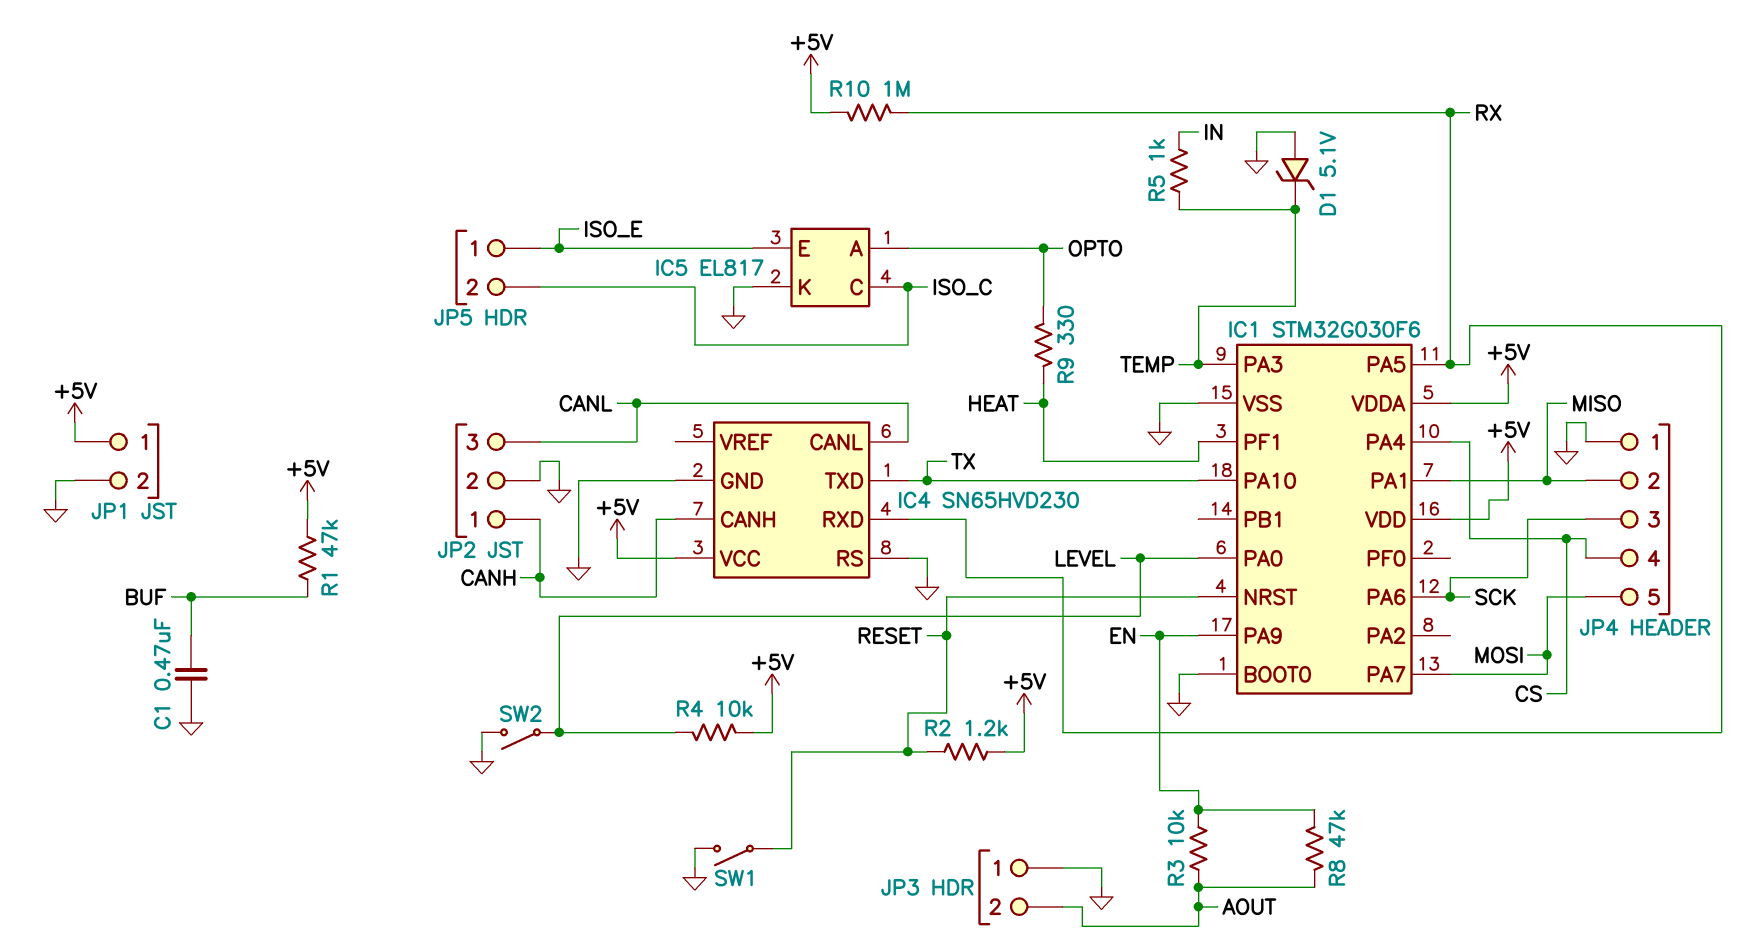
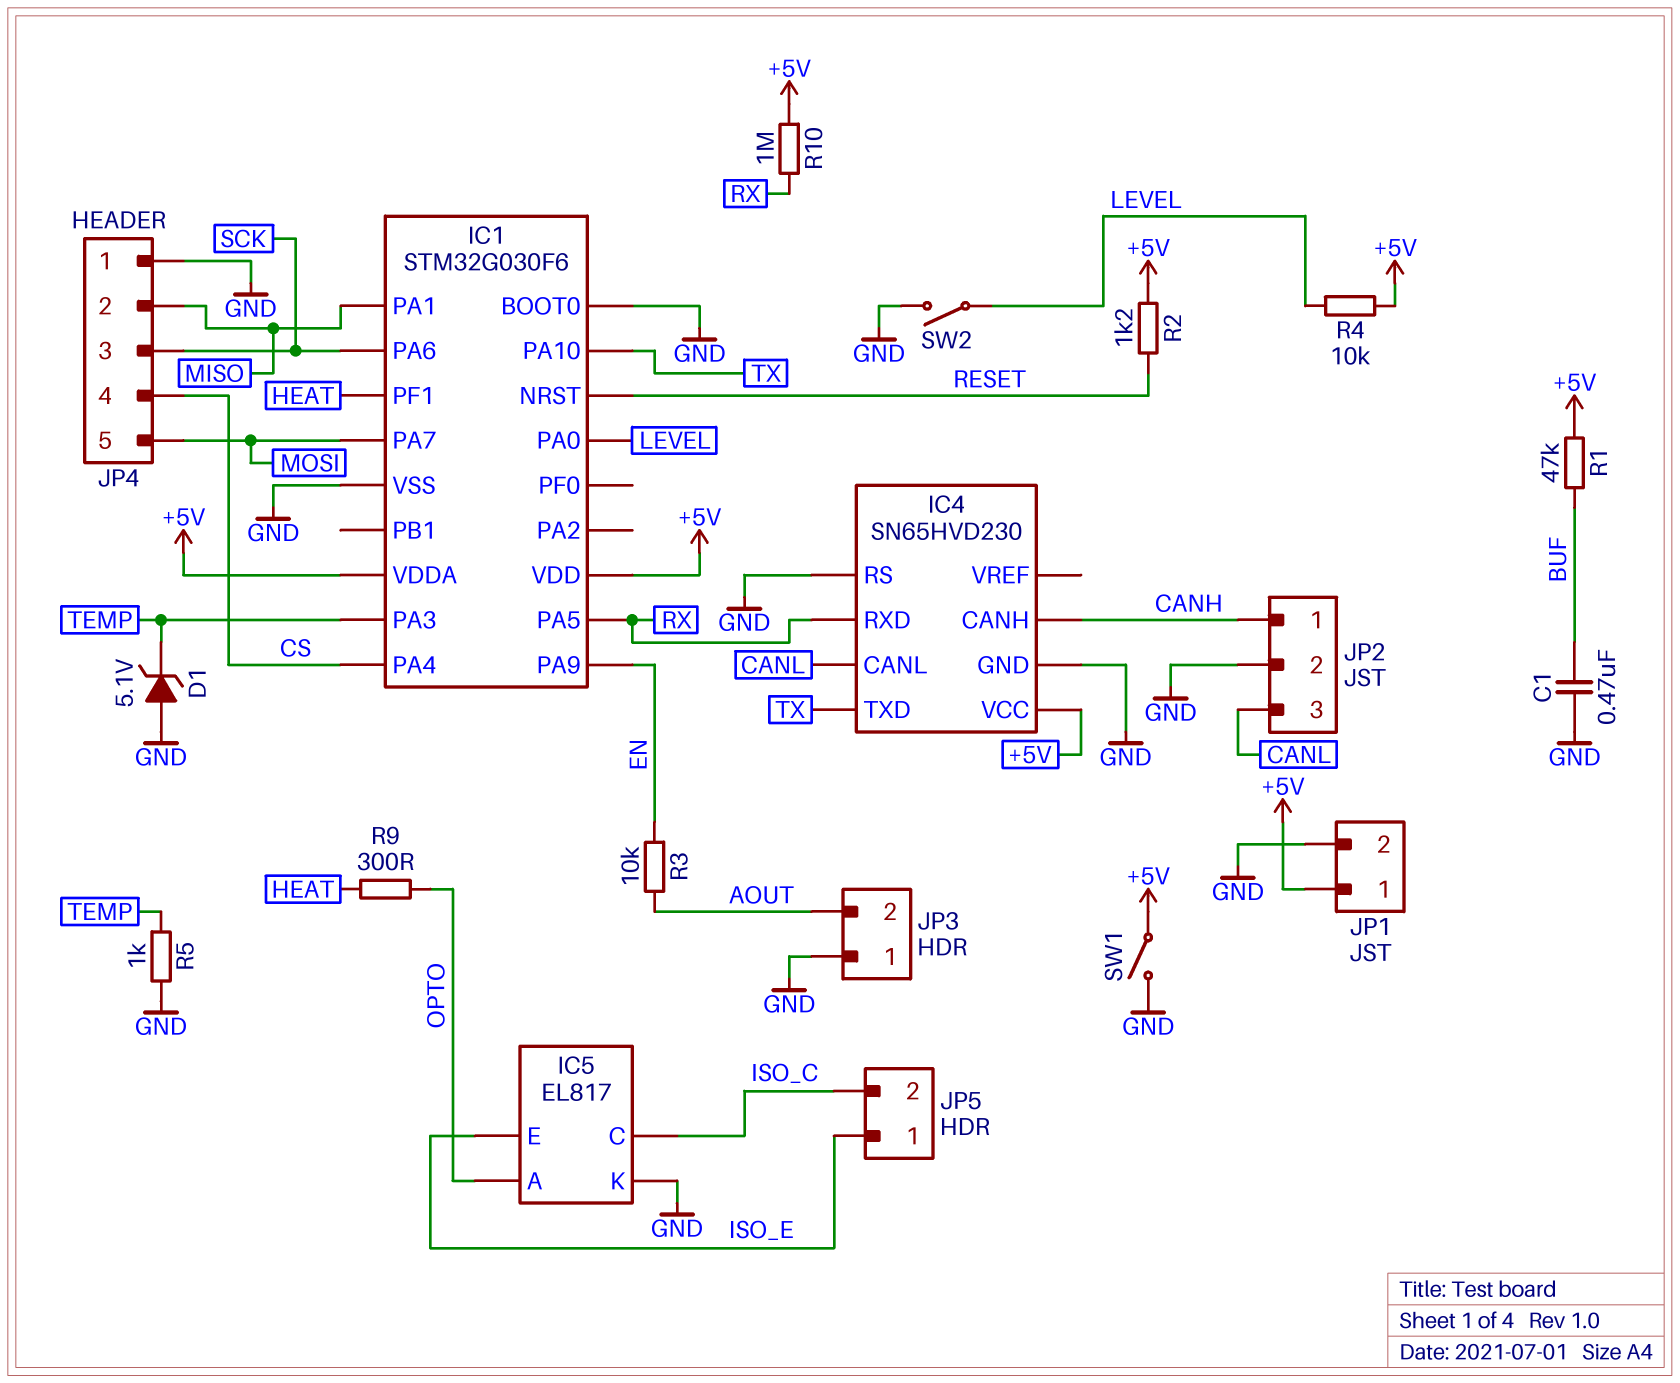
R5: 1k (IN, TEMP) -> 1k (GND, TEMP)
R8: 47k (AOUT, EN) -> none
R9: 330 (HEAT, OPTO) -> 300 (HEAT, OPTO)
SW1: switch (GND, RESET) -> switch (+5V, GND)

